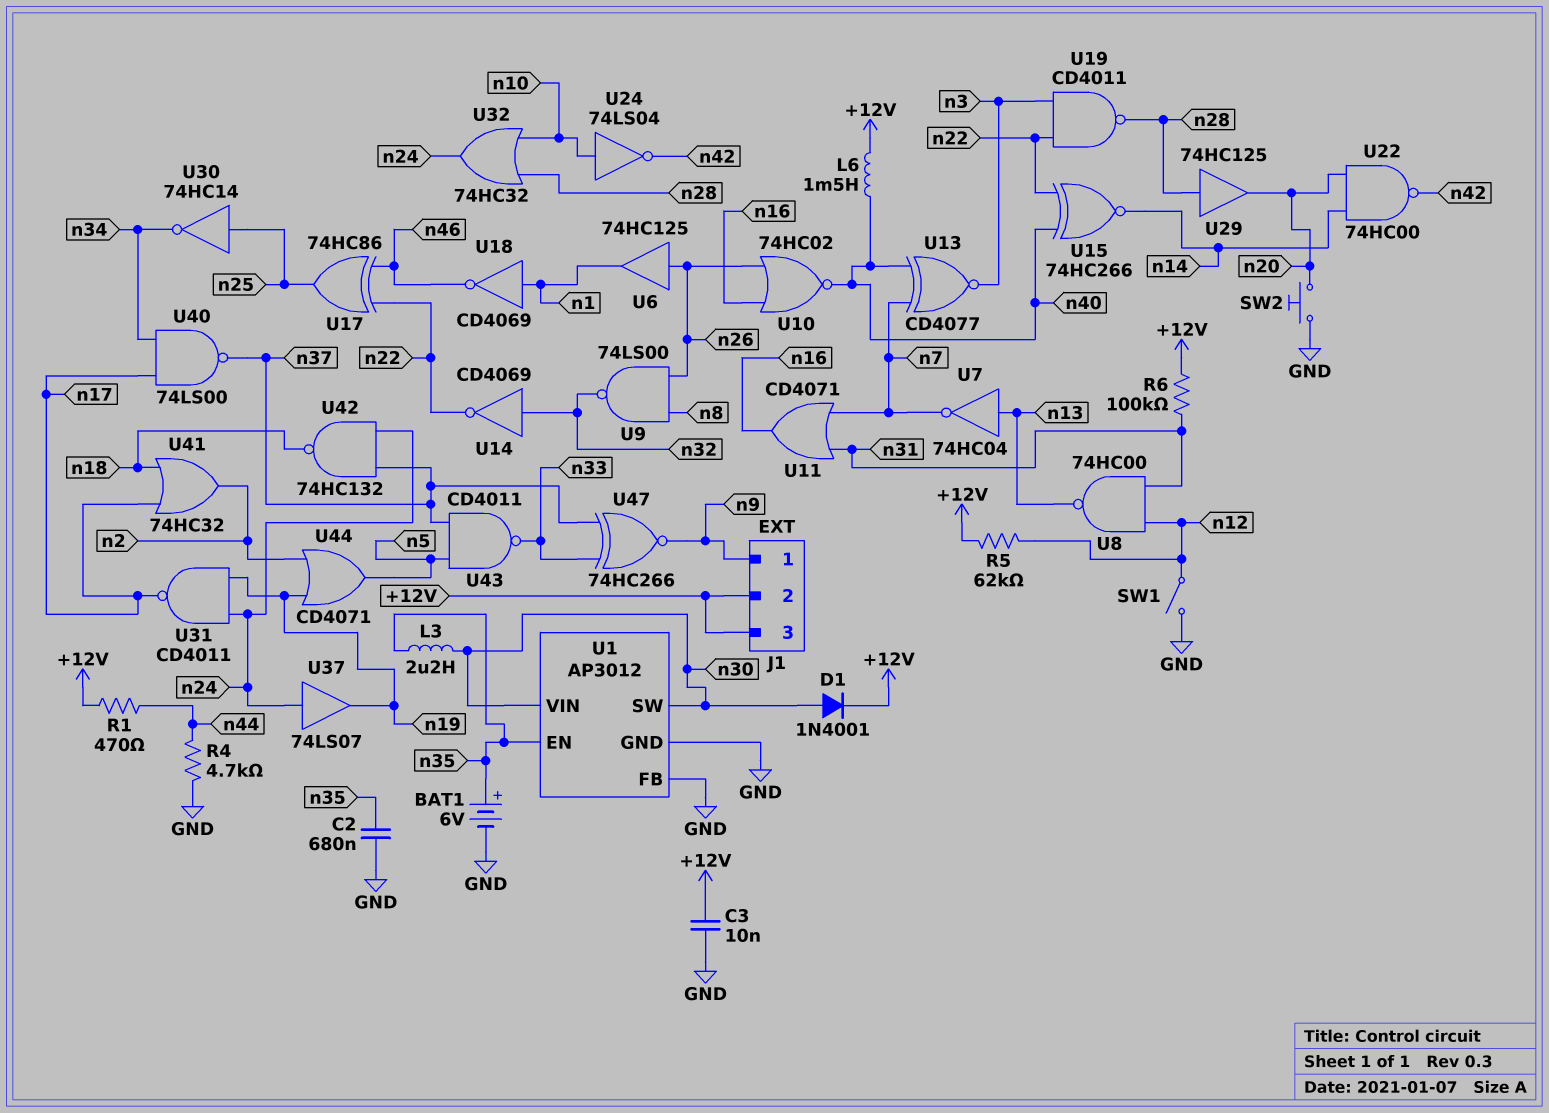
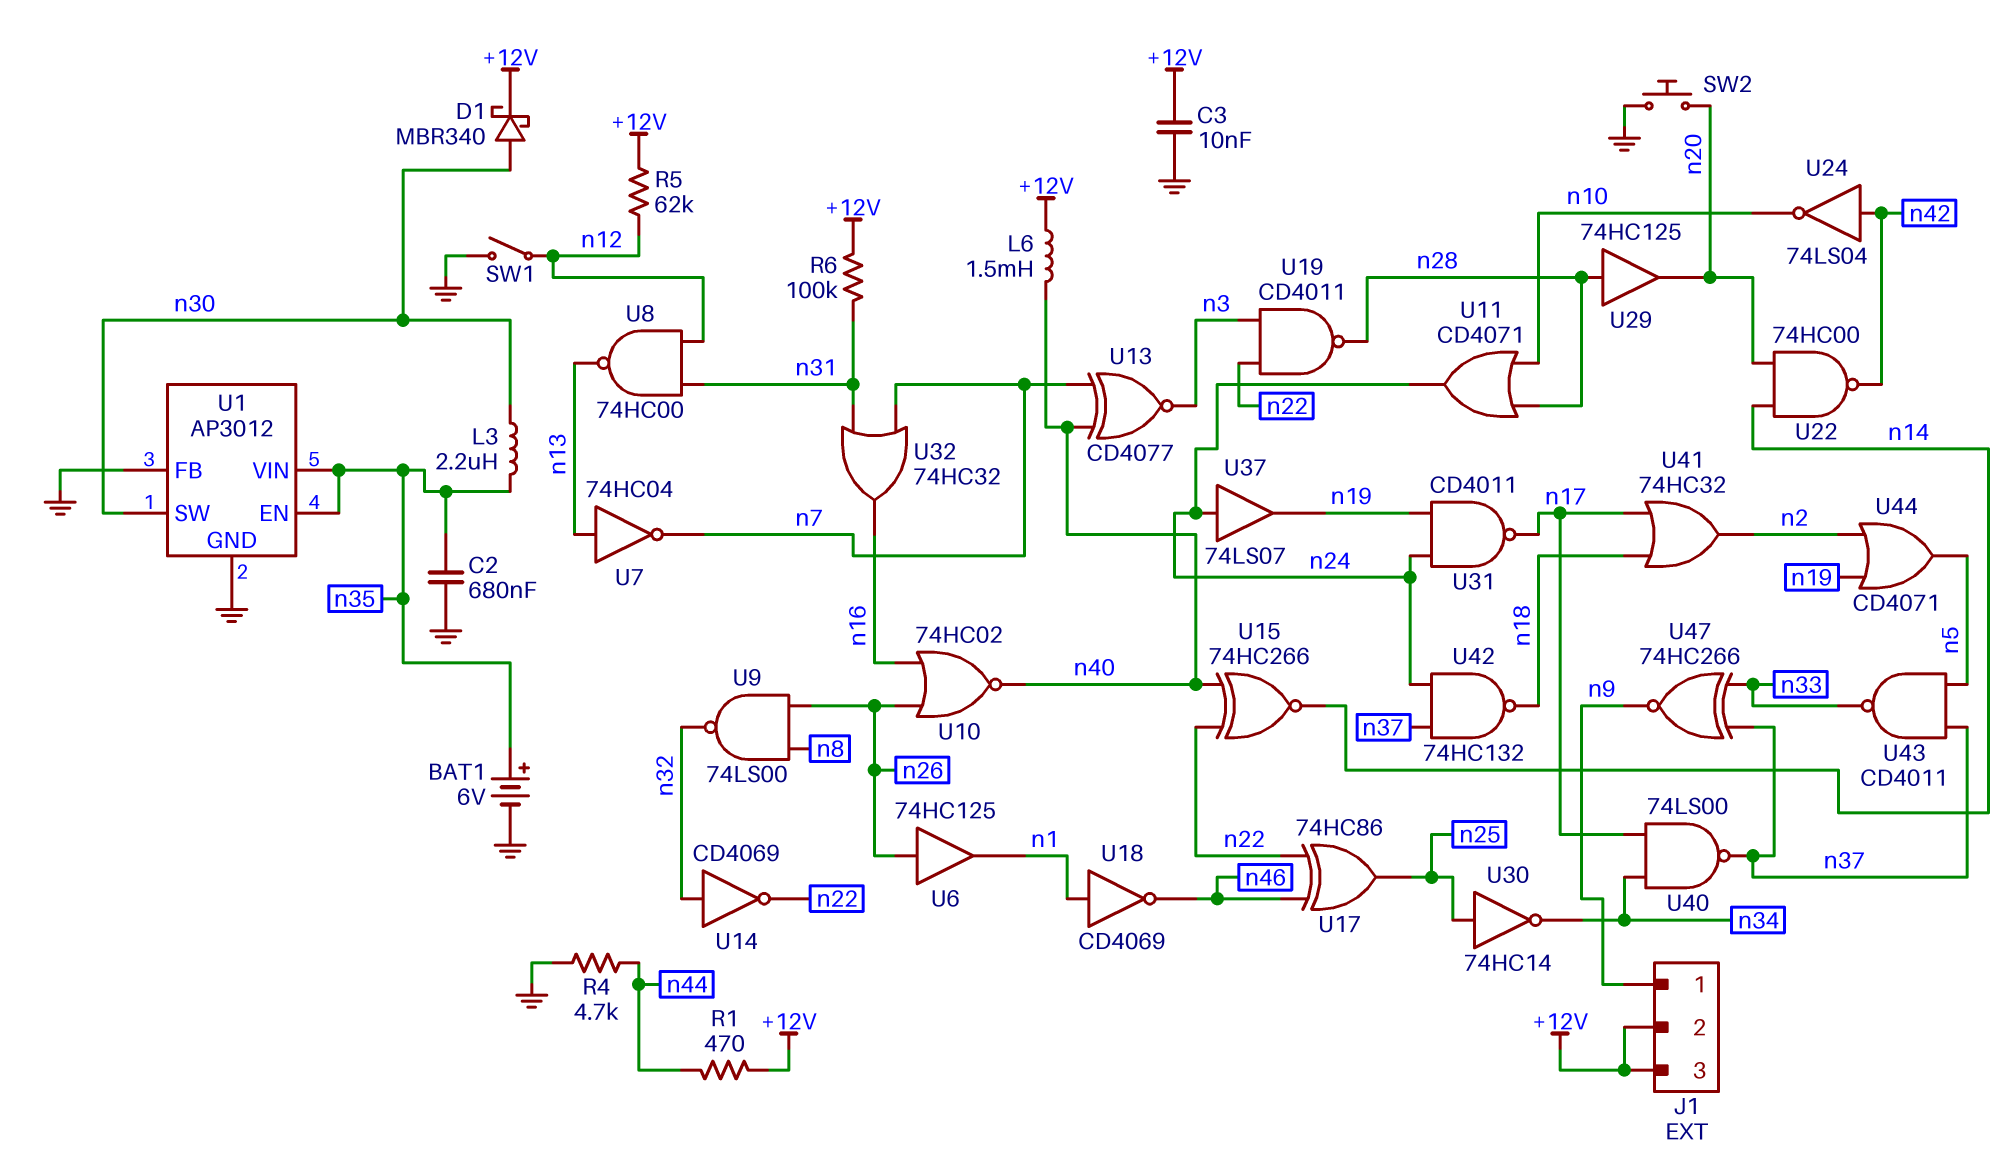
D1: diode 1N4001 (A n30, K +12V) -> schottky MBR340 (A n30, K +12V)
U1 pin VIN: n30 -> n35
U11: OR CD4071 (in n7, in n31, out n16) -> OR CD4071 (in n10, in n28, out n24)
U24: NOT 74LS04 (in n10, out n42) -> NOT 74LS04 (in n42, out n10)
U32: OR 74HC32 (in n10, in n28, out n24) -> OR 74HC32 (in n7, in n31, out n16)

